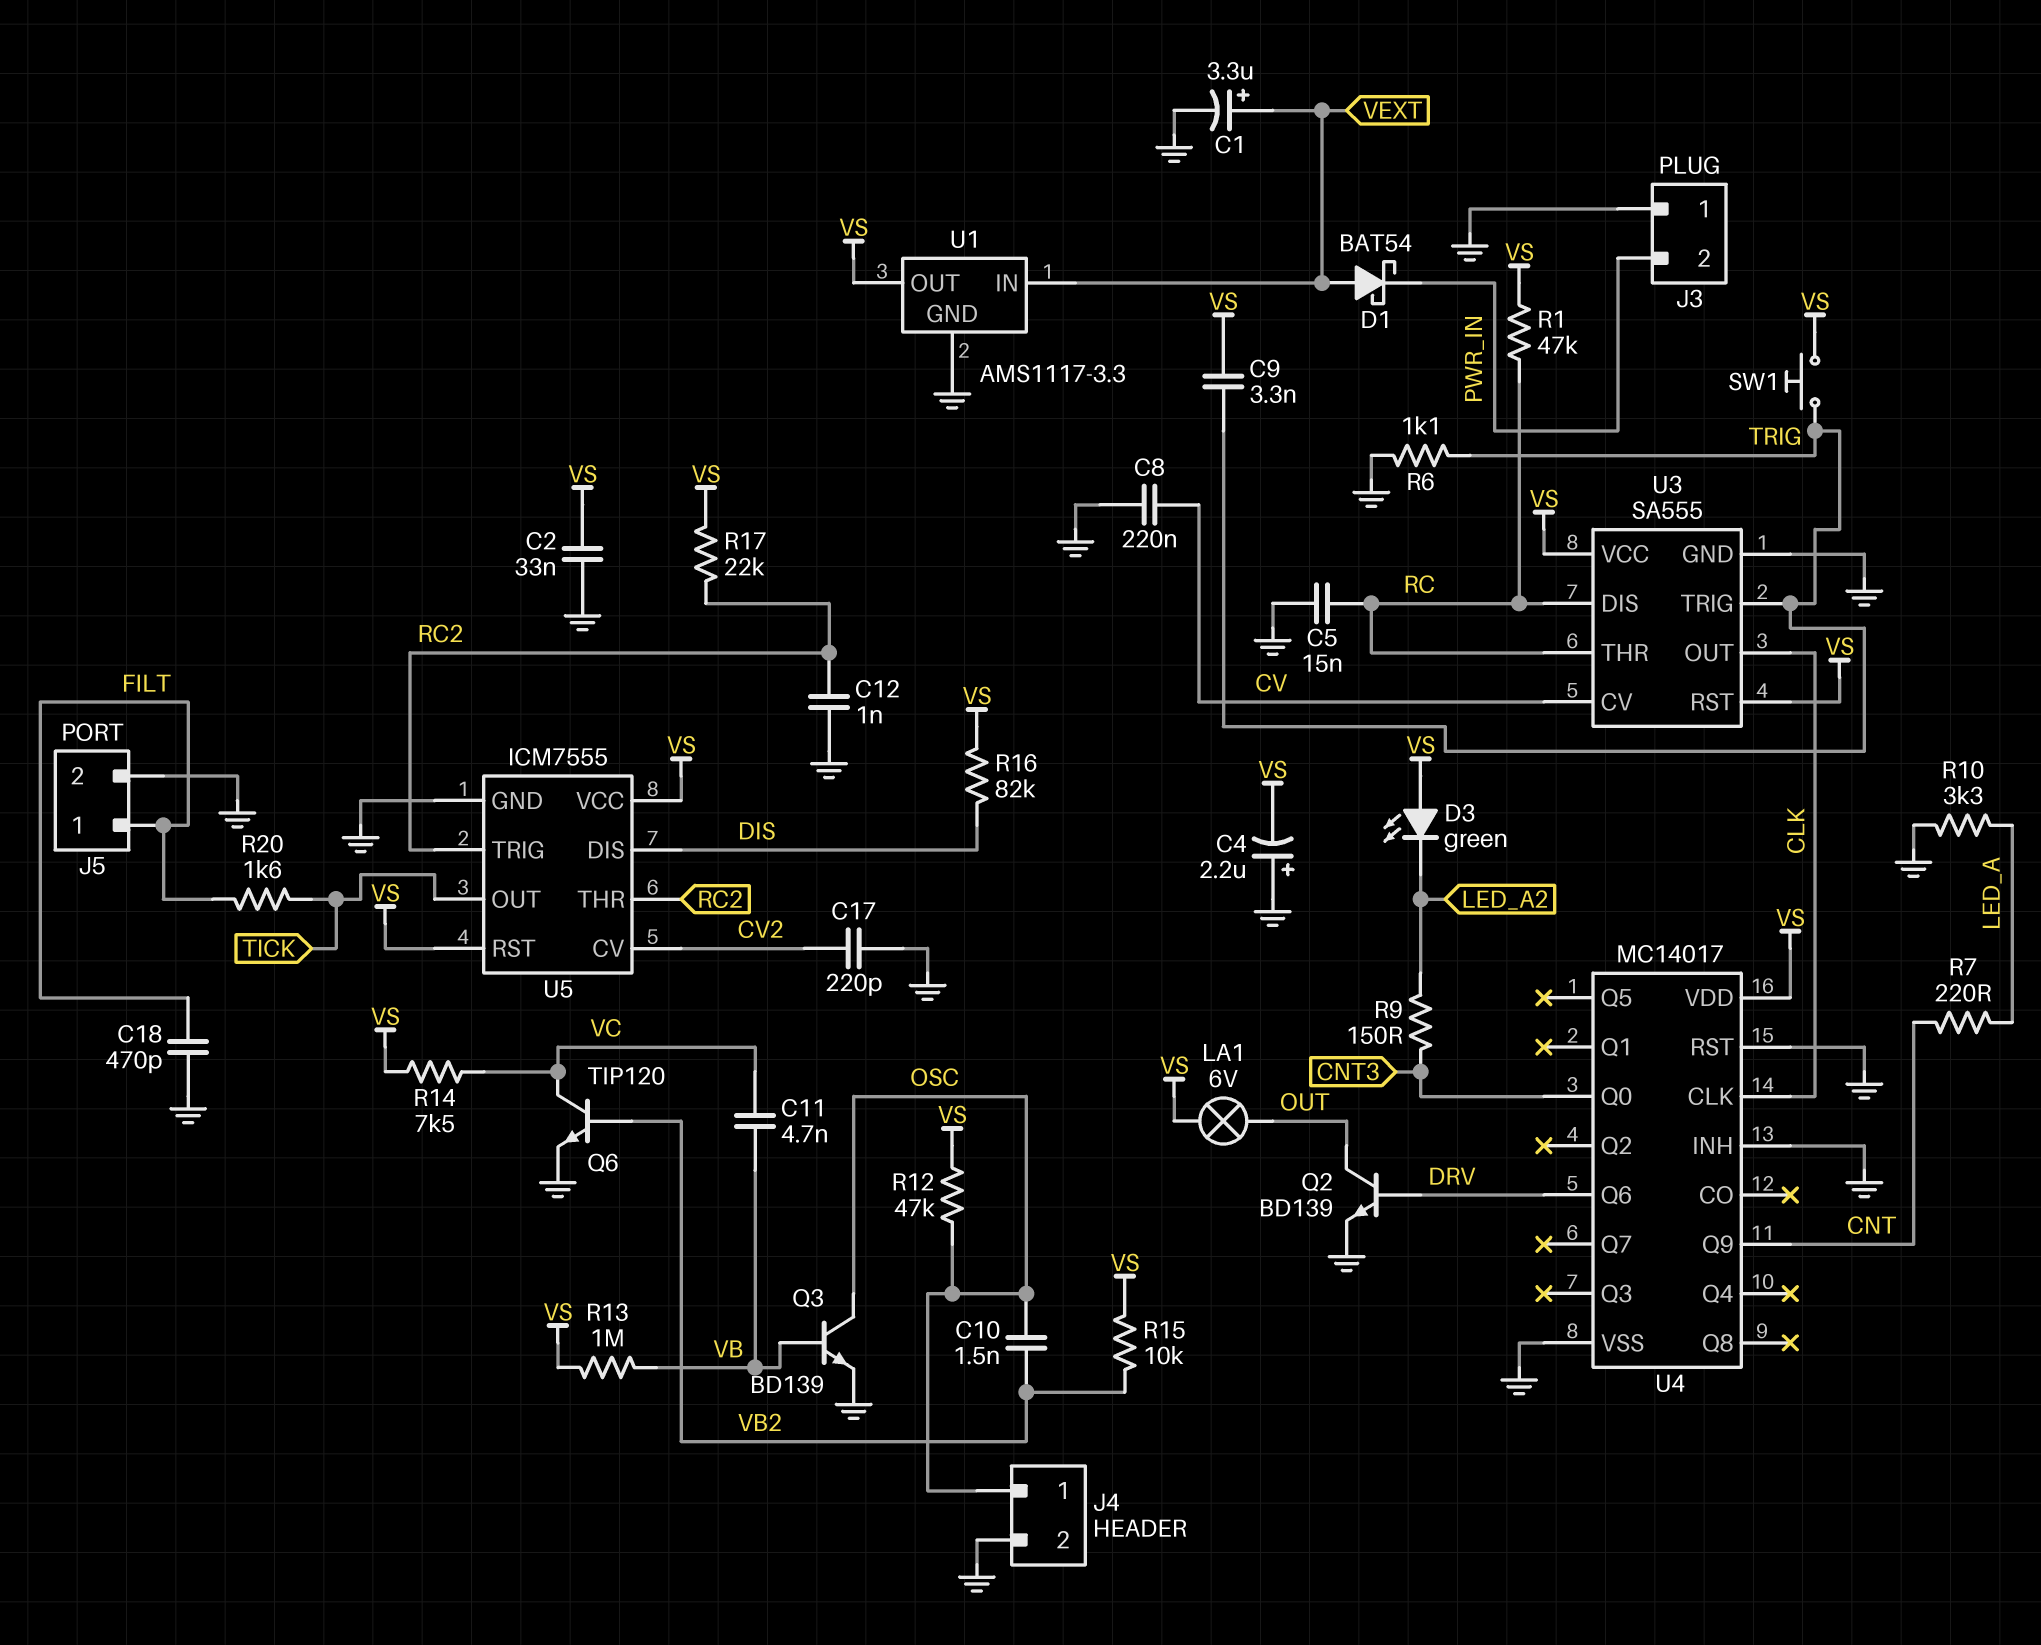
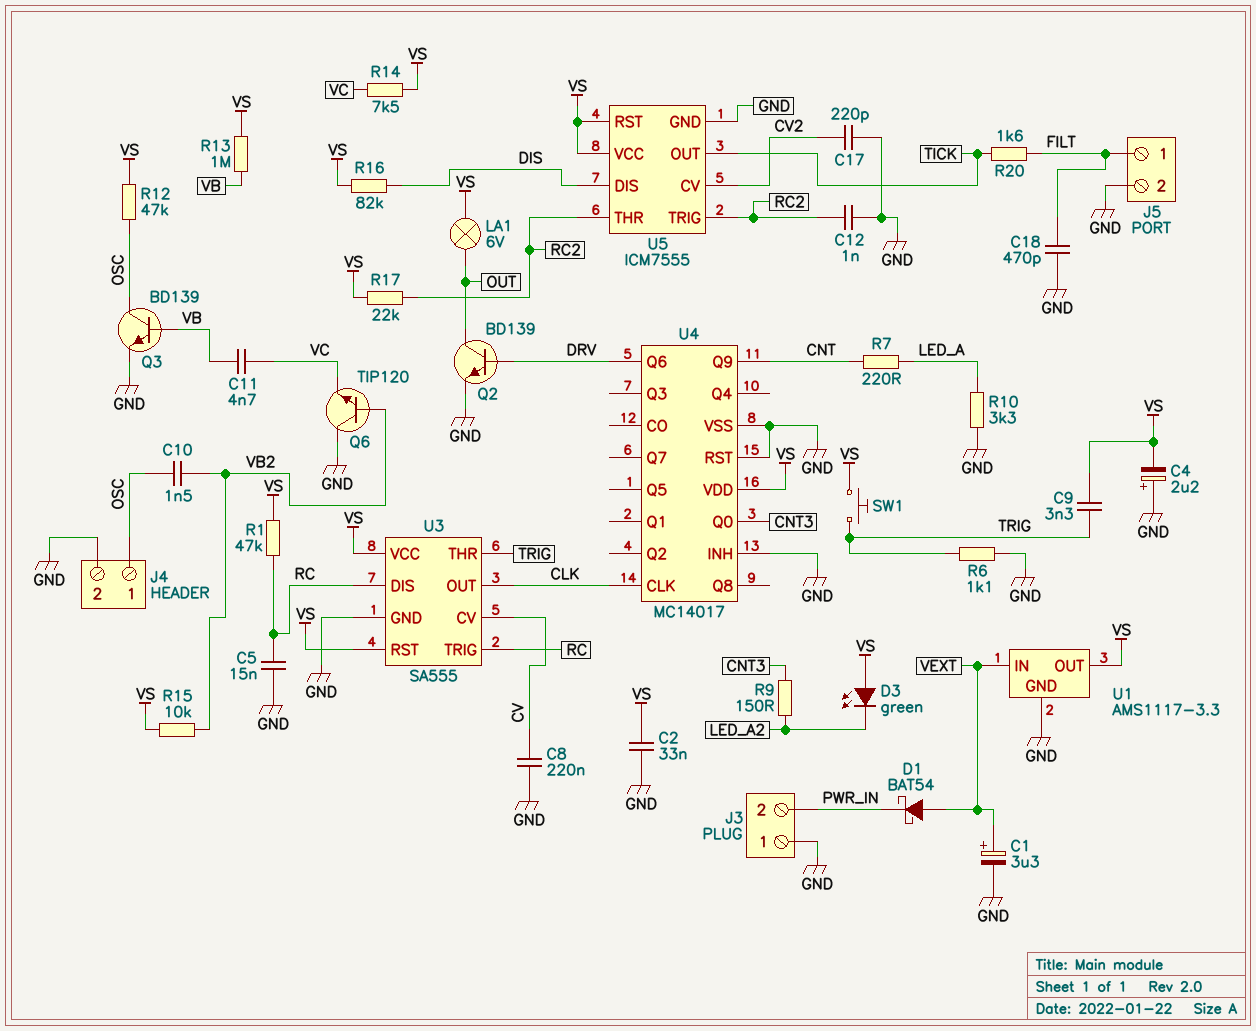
Q6: NPN TIP120 (B VB2, C VC, E GND) -> NPN TIP120 (B VB2, C GND, E VC)
U3 pin THR: RC -> TRIG
U3 pin TRIG: TRIG -> RC

